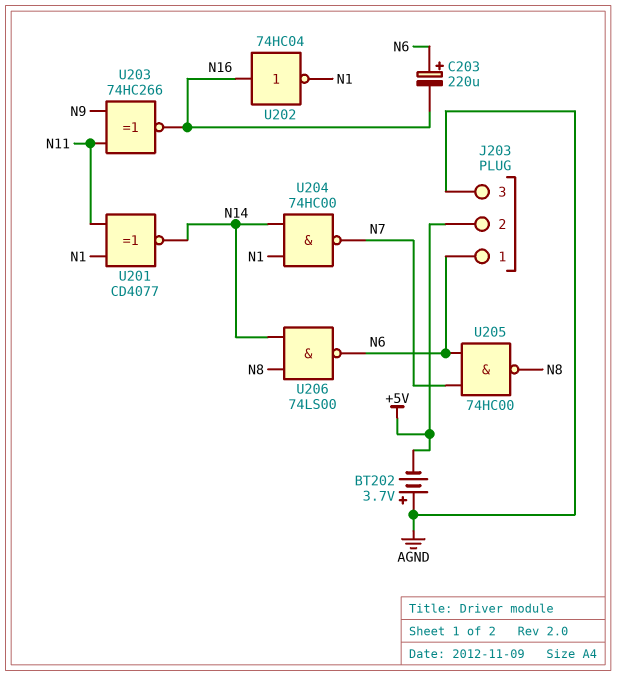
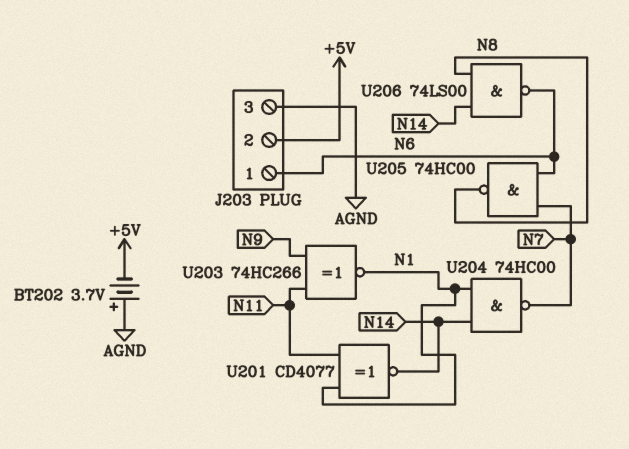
C203: 220uF (plus N6, minus N16) -> none
U202: NOT 74HC04 (in N16, out N1) -> none
U203: XNOR 74HC266 (in N9, in N11, out N16) -> XNOR 74HC266 (in N9, in N11, out N1)

